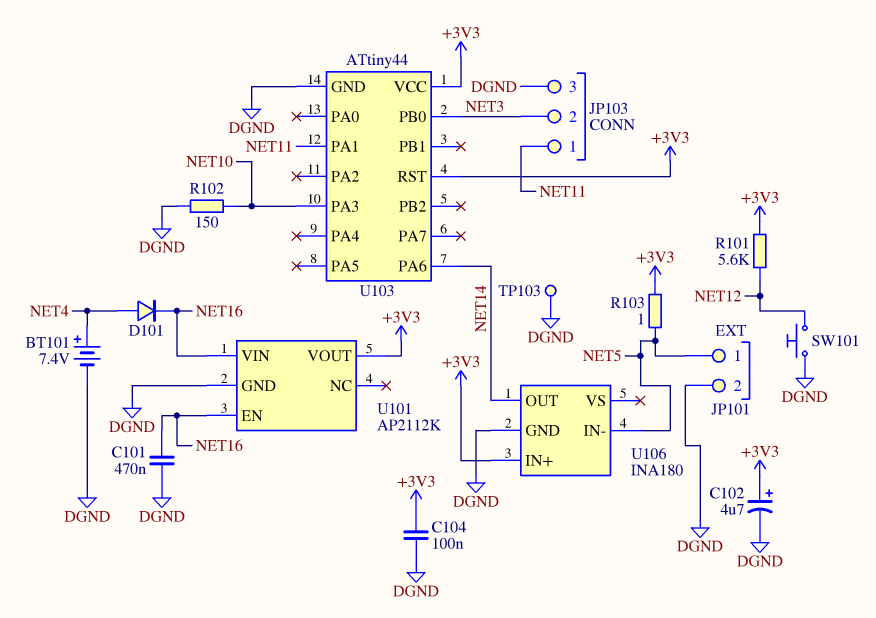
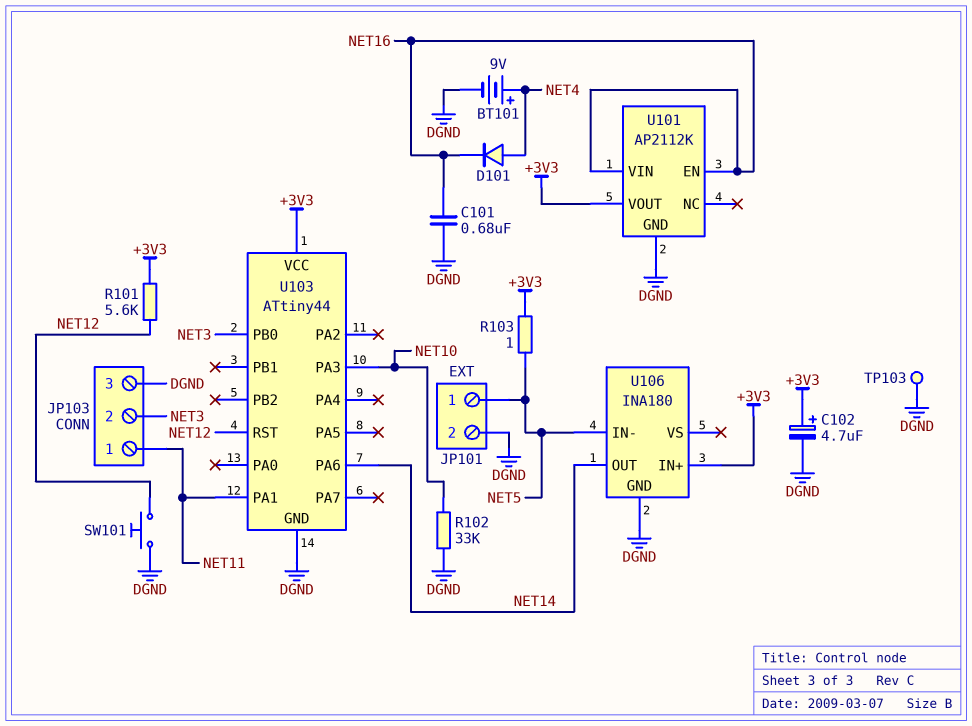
BT101: 7.4V (plus NET4, minus DGND) -> 9V (plus NET4, minus DGND)
C101: 470nF (DGND, NET16) -> 680nF (DGND, NET16)
C104: 100nF (+3V3, DGND) -> none
R102: 150 (DGND, NET10) -> 33k (DGND, NET10)
U103 pin RST: +3V3 -> NET12

